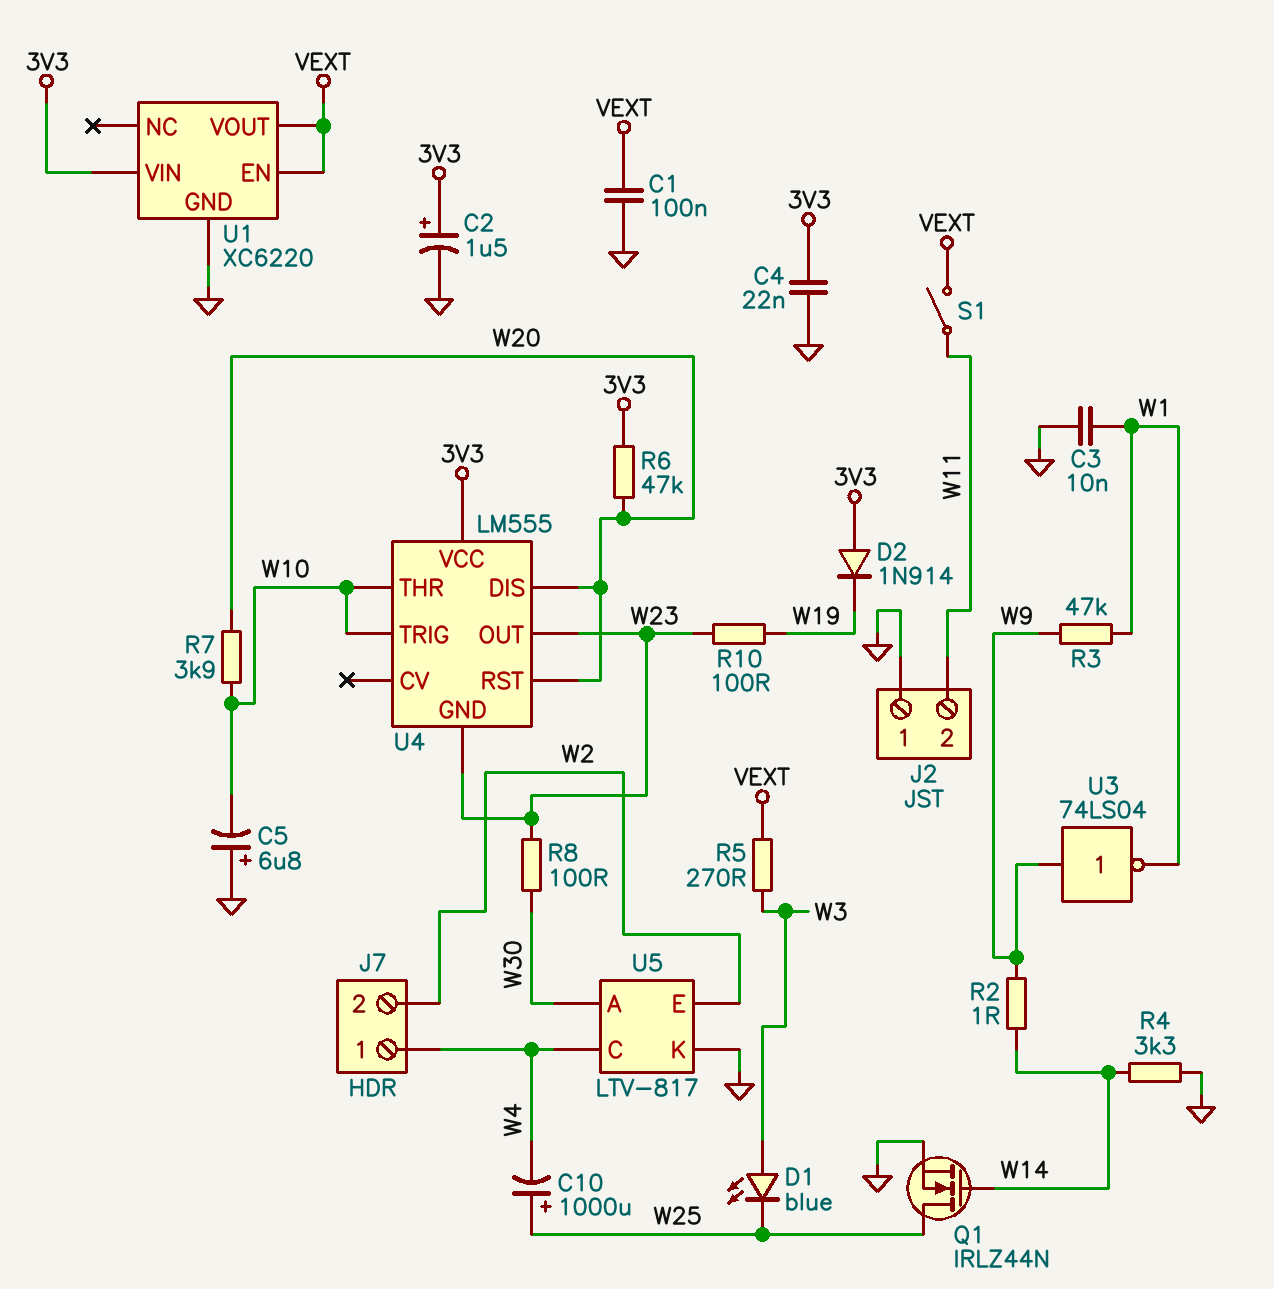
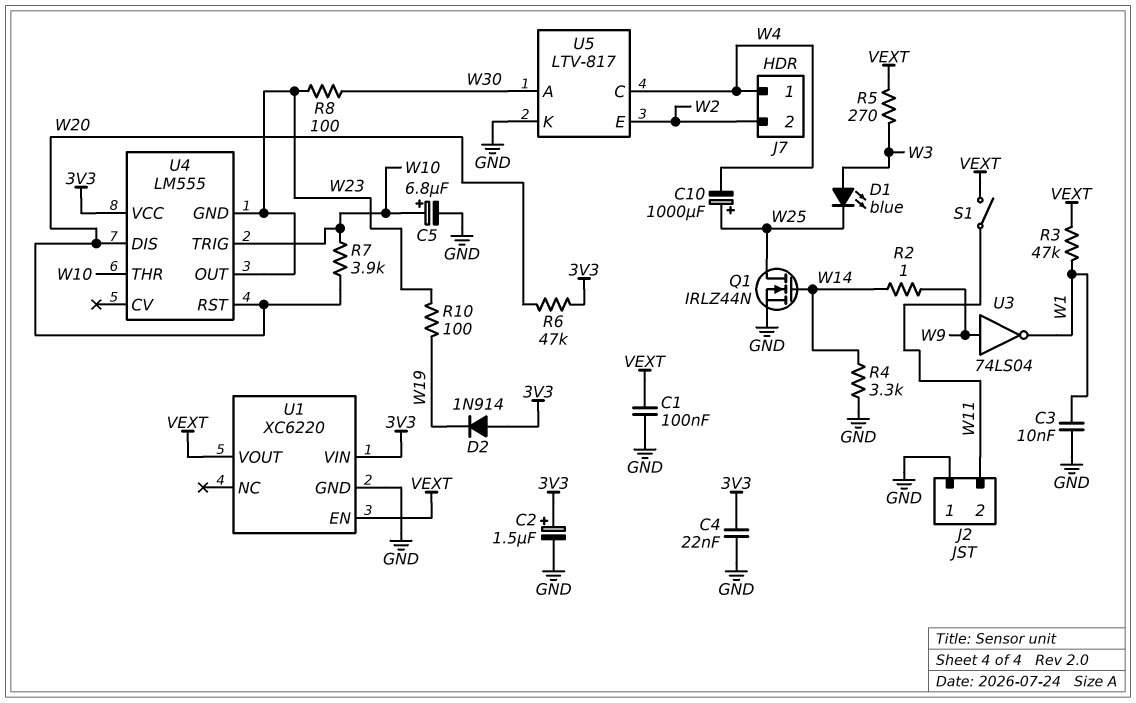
C5: 6.8uF (plus GND, minus W10) -> 6.8uF (plus W10, minus GND)
R3: 47k (W1, W9) -> 47k (VEXT, W1)

